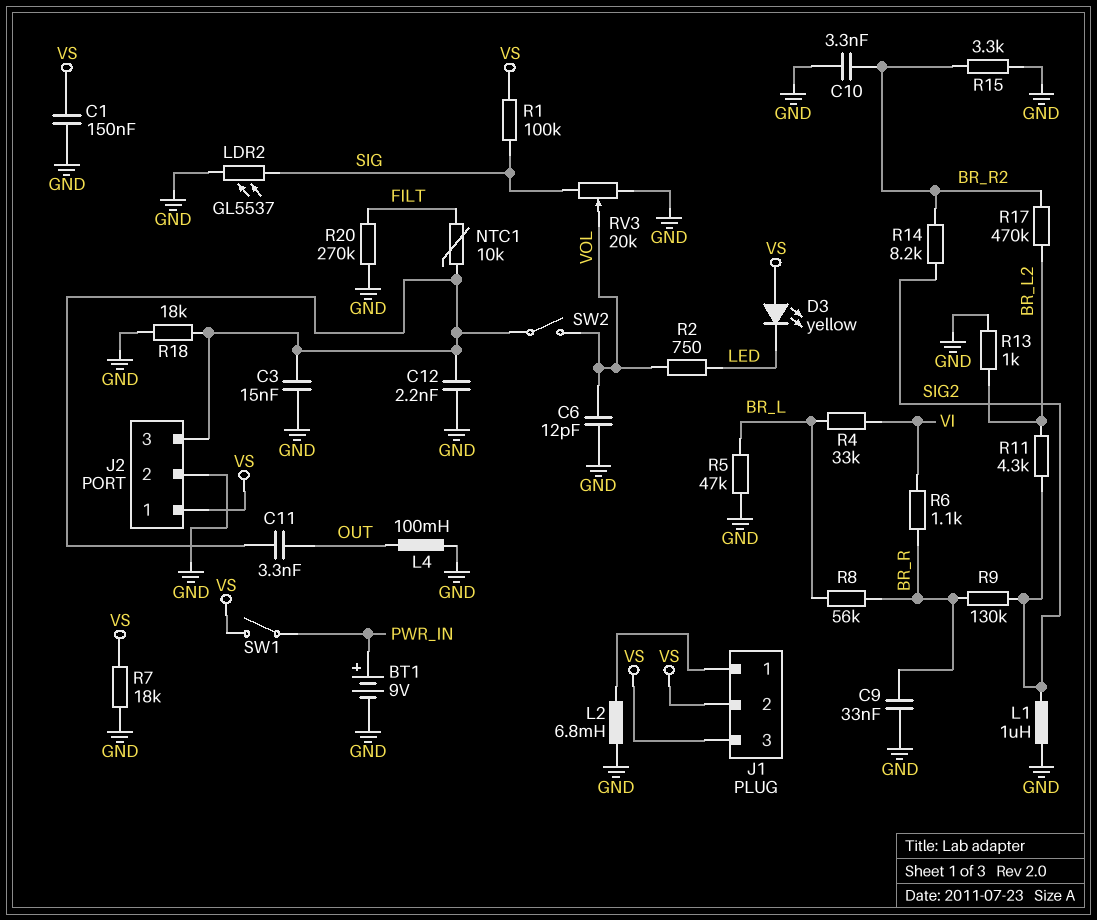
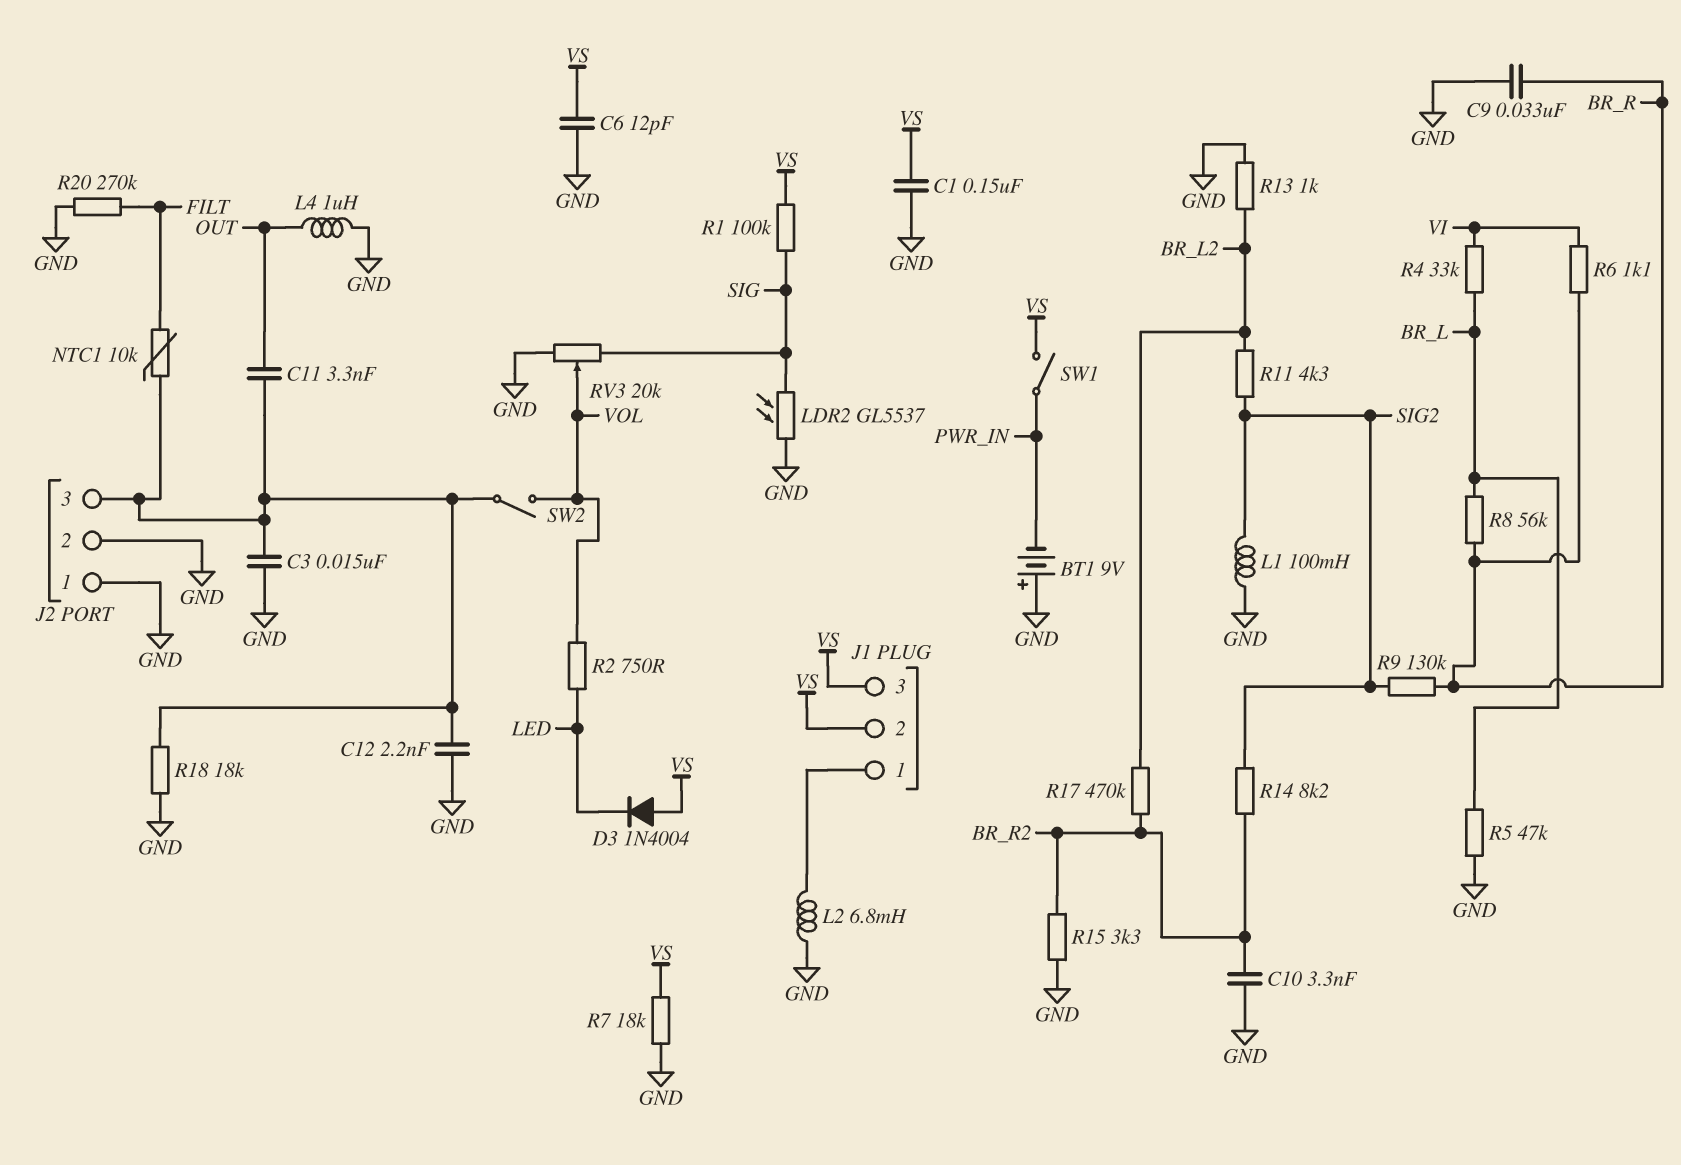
BT1: 9V (plus PWR_IN, minus GND) -> 9V (plus GND, minus PWR_IN)
C6: 12pF (GND, VOL) -> 12pF (GND, VS)
D3: LED yellow (A VS, K LED) -> diode 1N4004 (A VS, K LED)
J2 pin 1: VS -> GND
L1: 1uH (GND, SIG2) -> 100mH (GND, SIG2)
L4: 100mH (GND, OUT) -> 1uH (GND, OUT)

